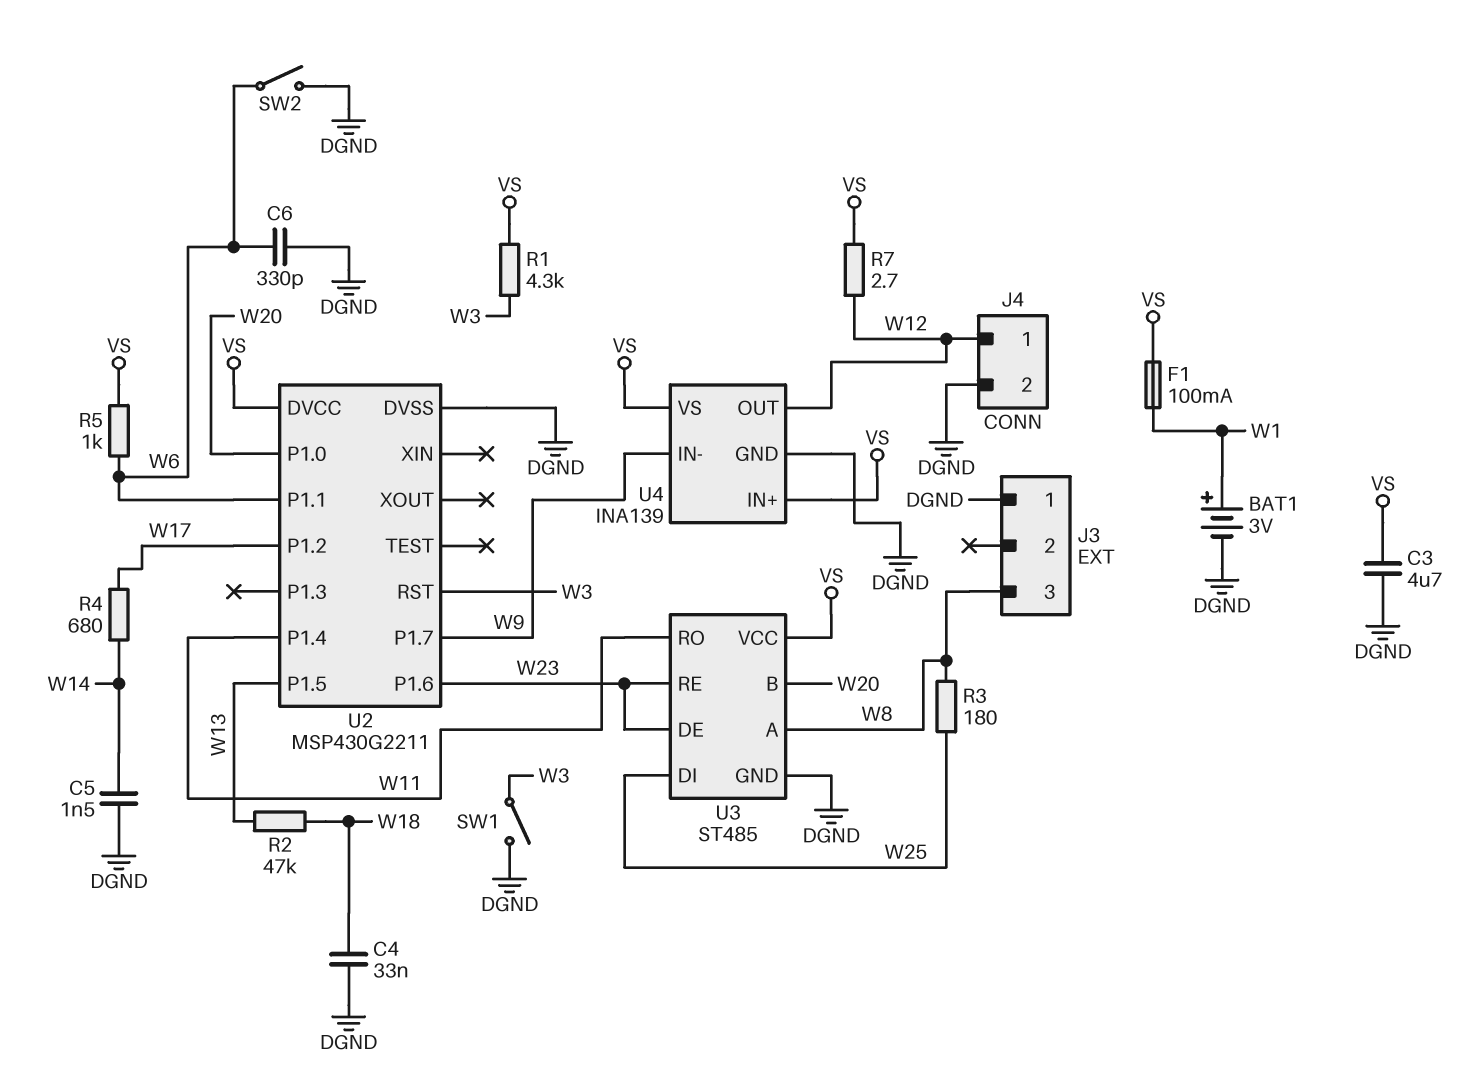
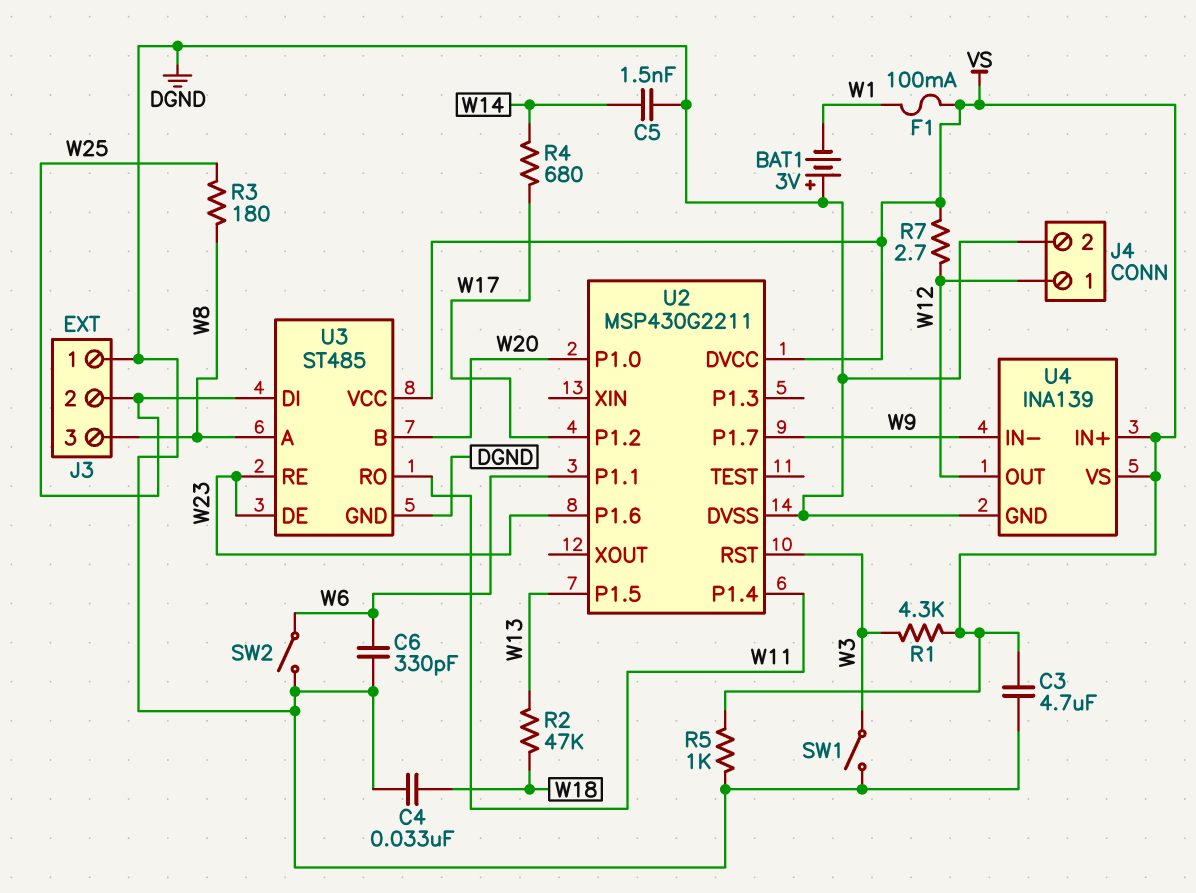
BAT1: 3V (plus W1, minus DGND) -> 3V (plus DGND, minus W1)
J3 pin 2: none -> W25
R5: 1k (VS, W6) -> 1k (DGND, VS)

